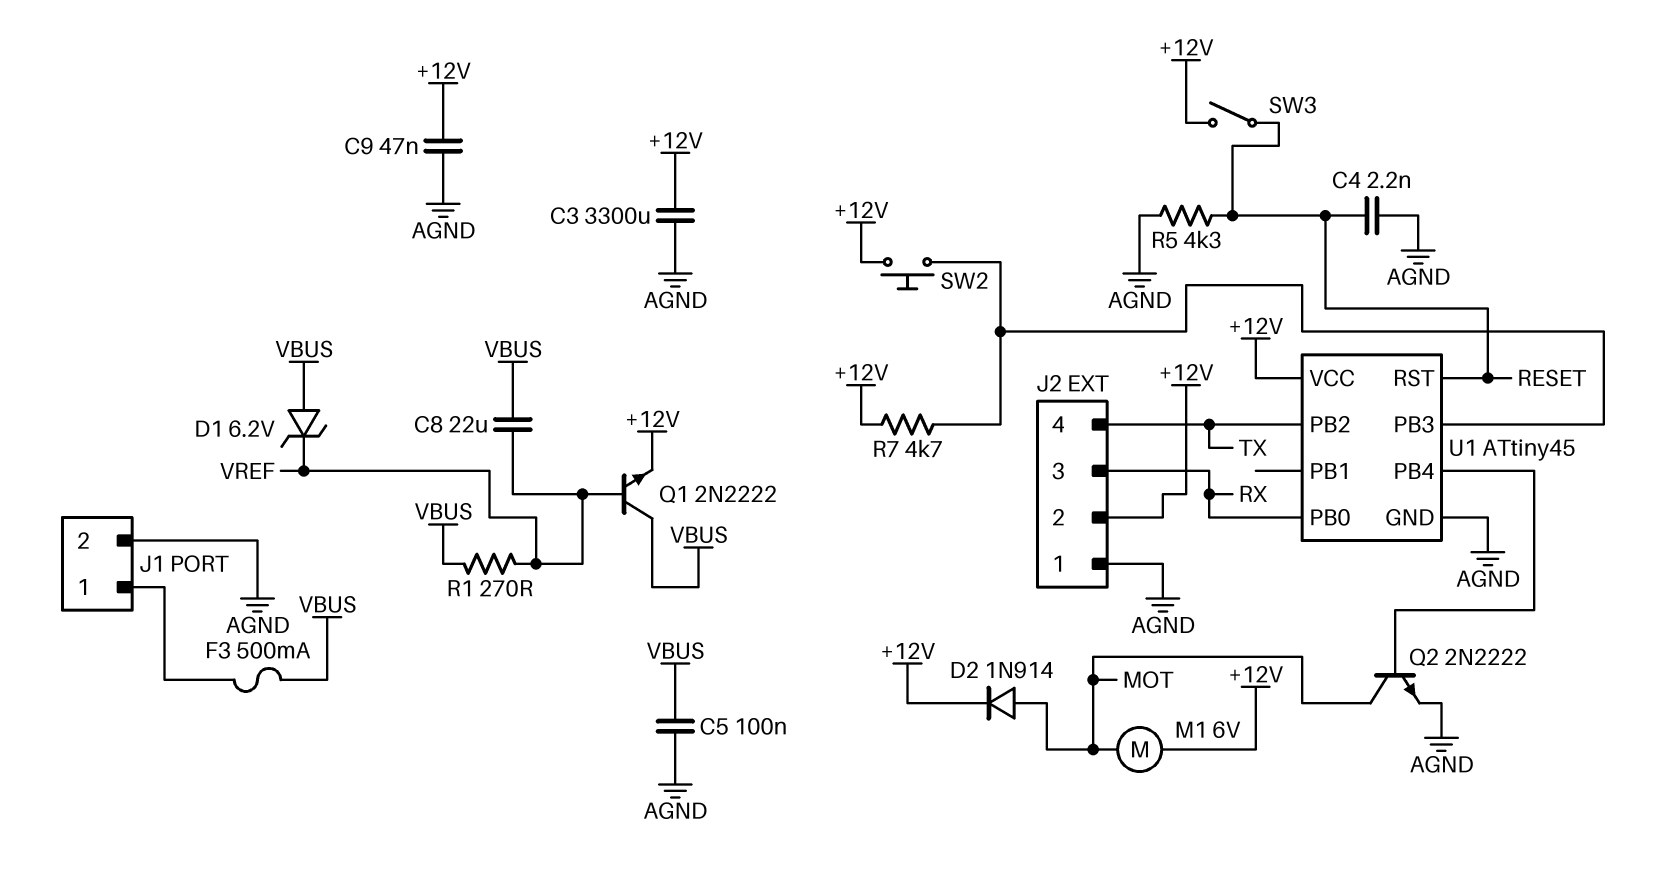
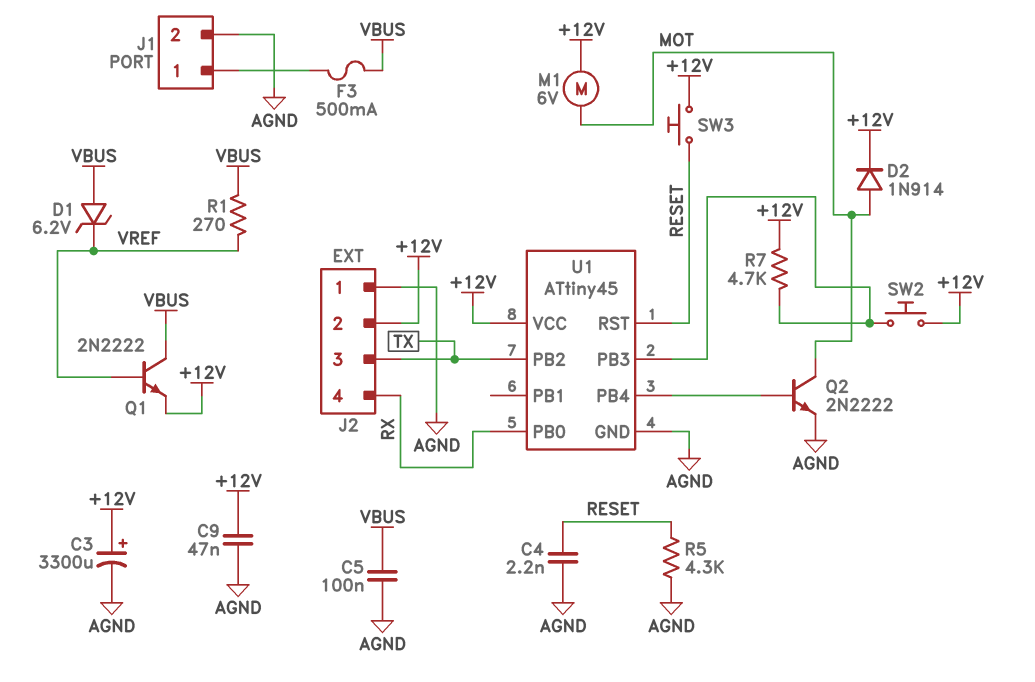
C3: 3300uF (+12V, AGND) -> 3300uF (plus +12V, minus AGND)
C8: 22uF (VBUS, VREF) -> none
J2 pin 3: RX -> TX
J2 pin 4: TX -> RX
SW3: switch (+12V, RESET) -> button (+12V, RESET)

